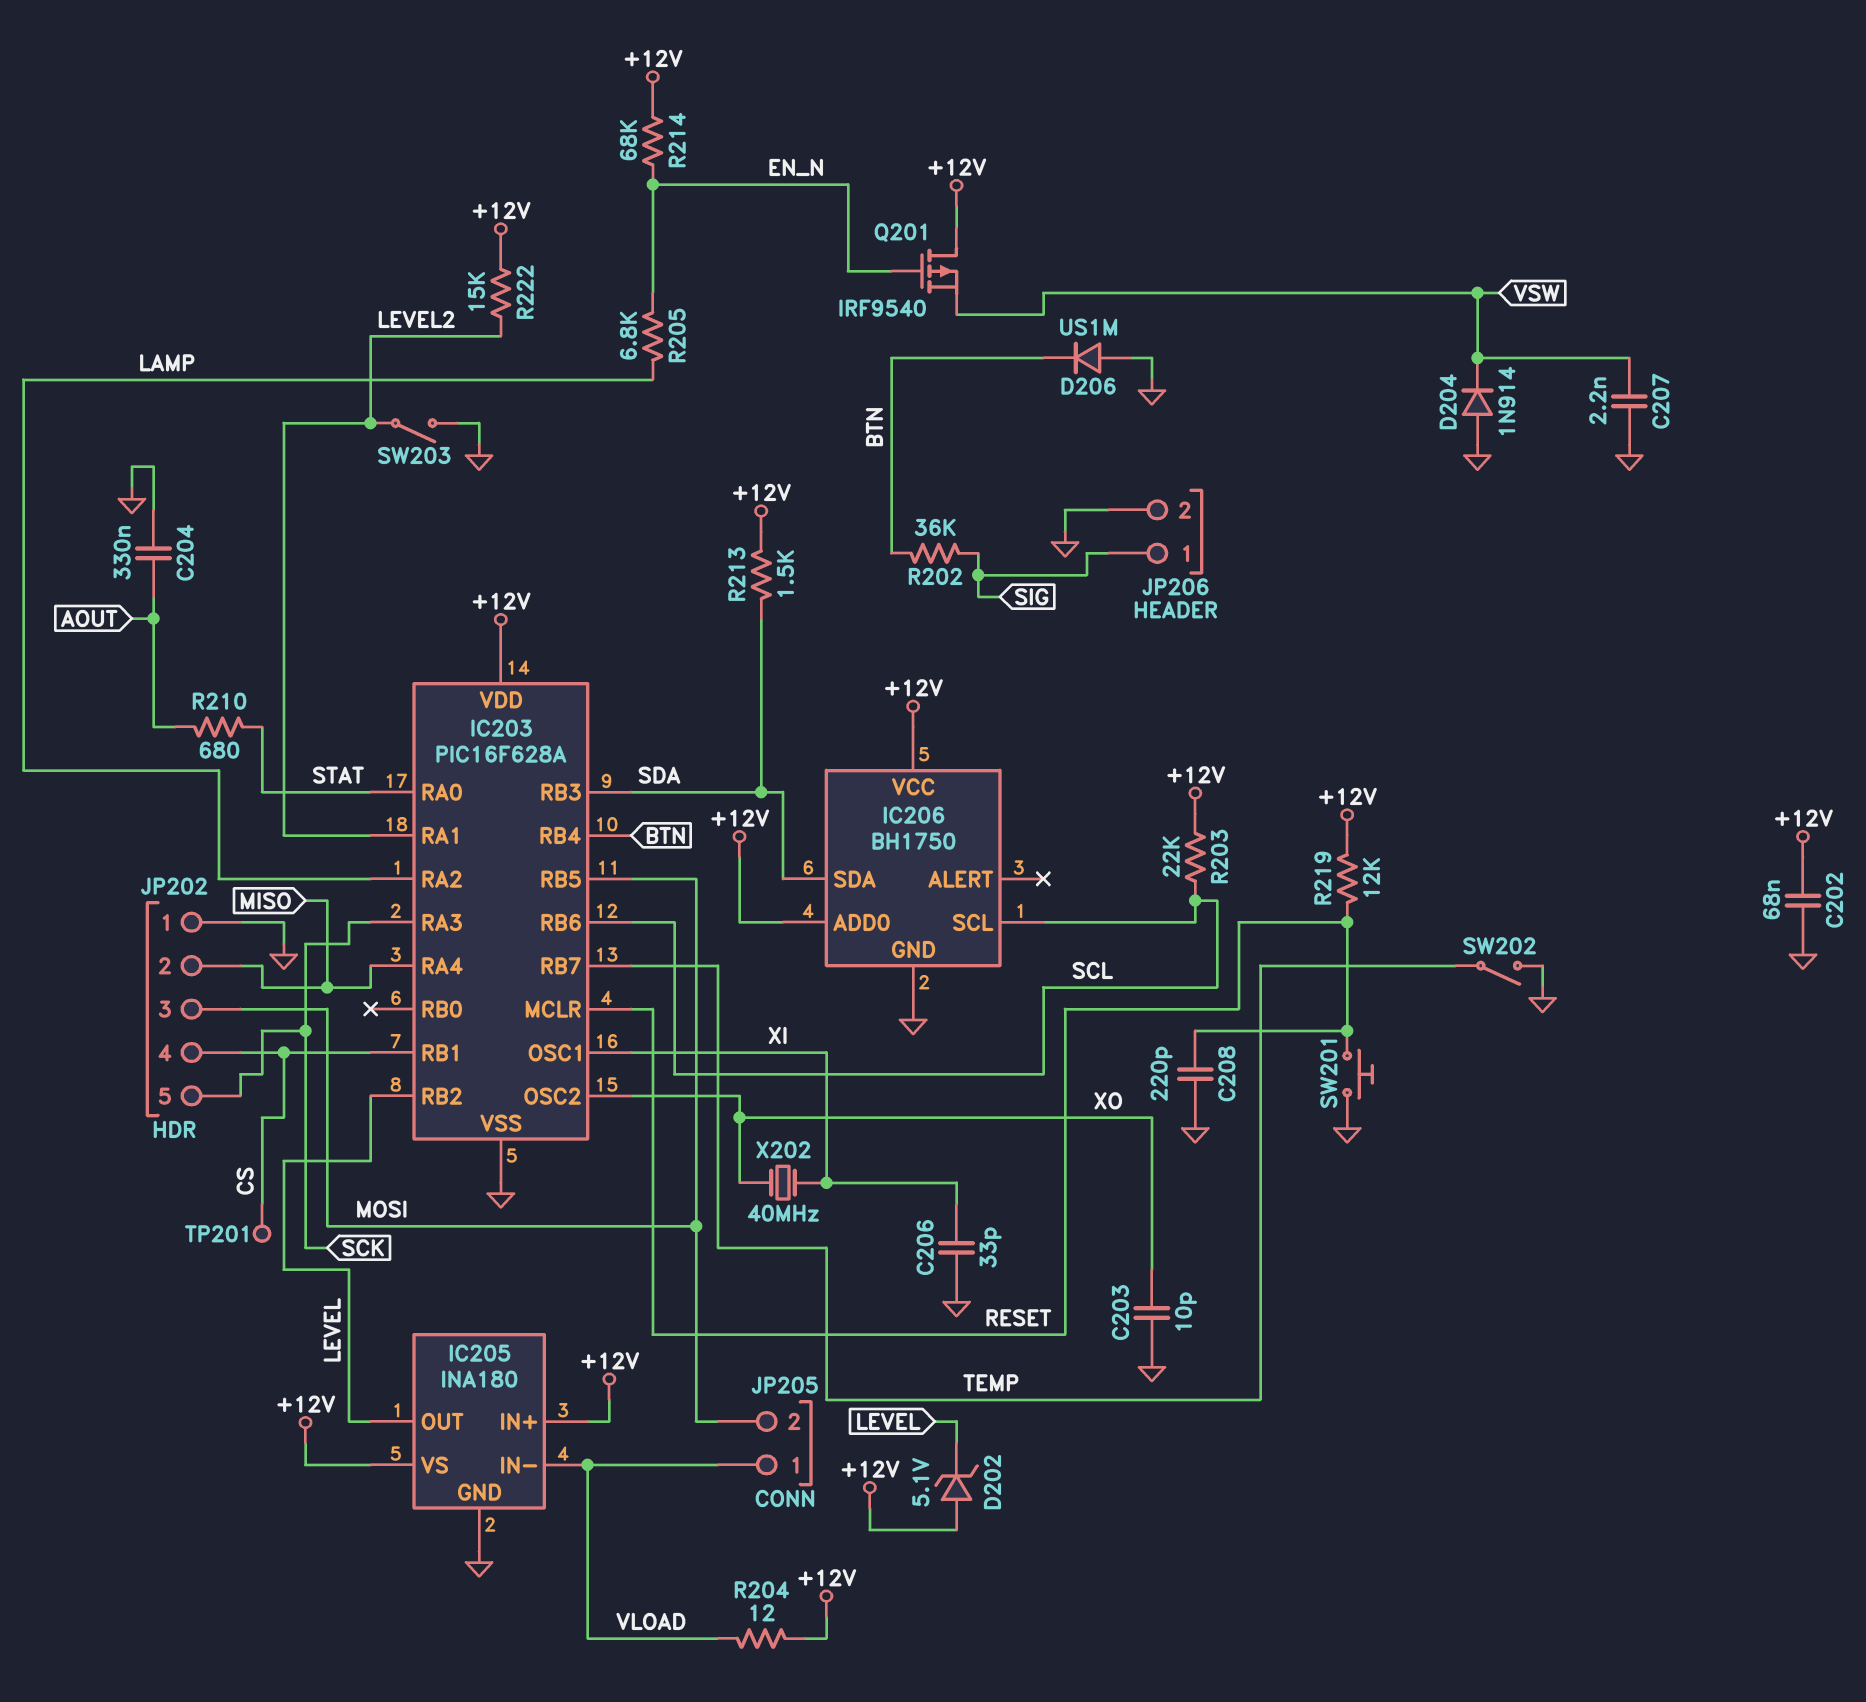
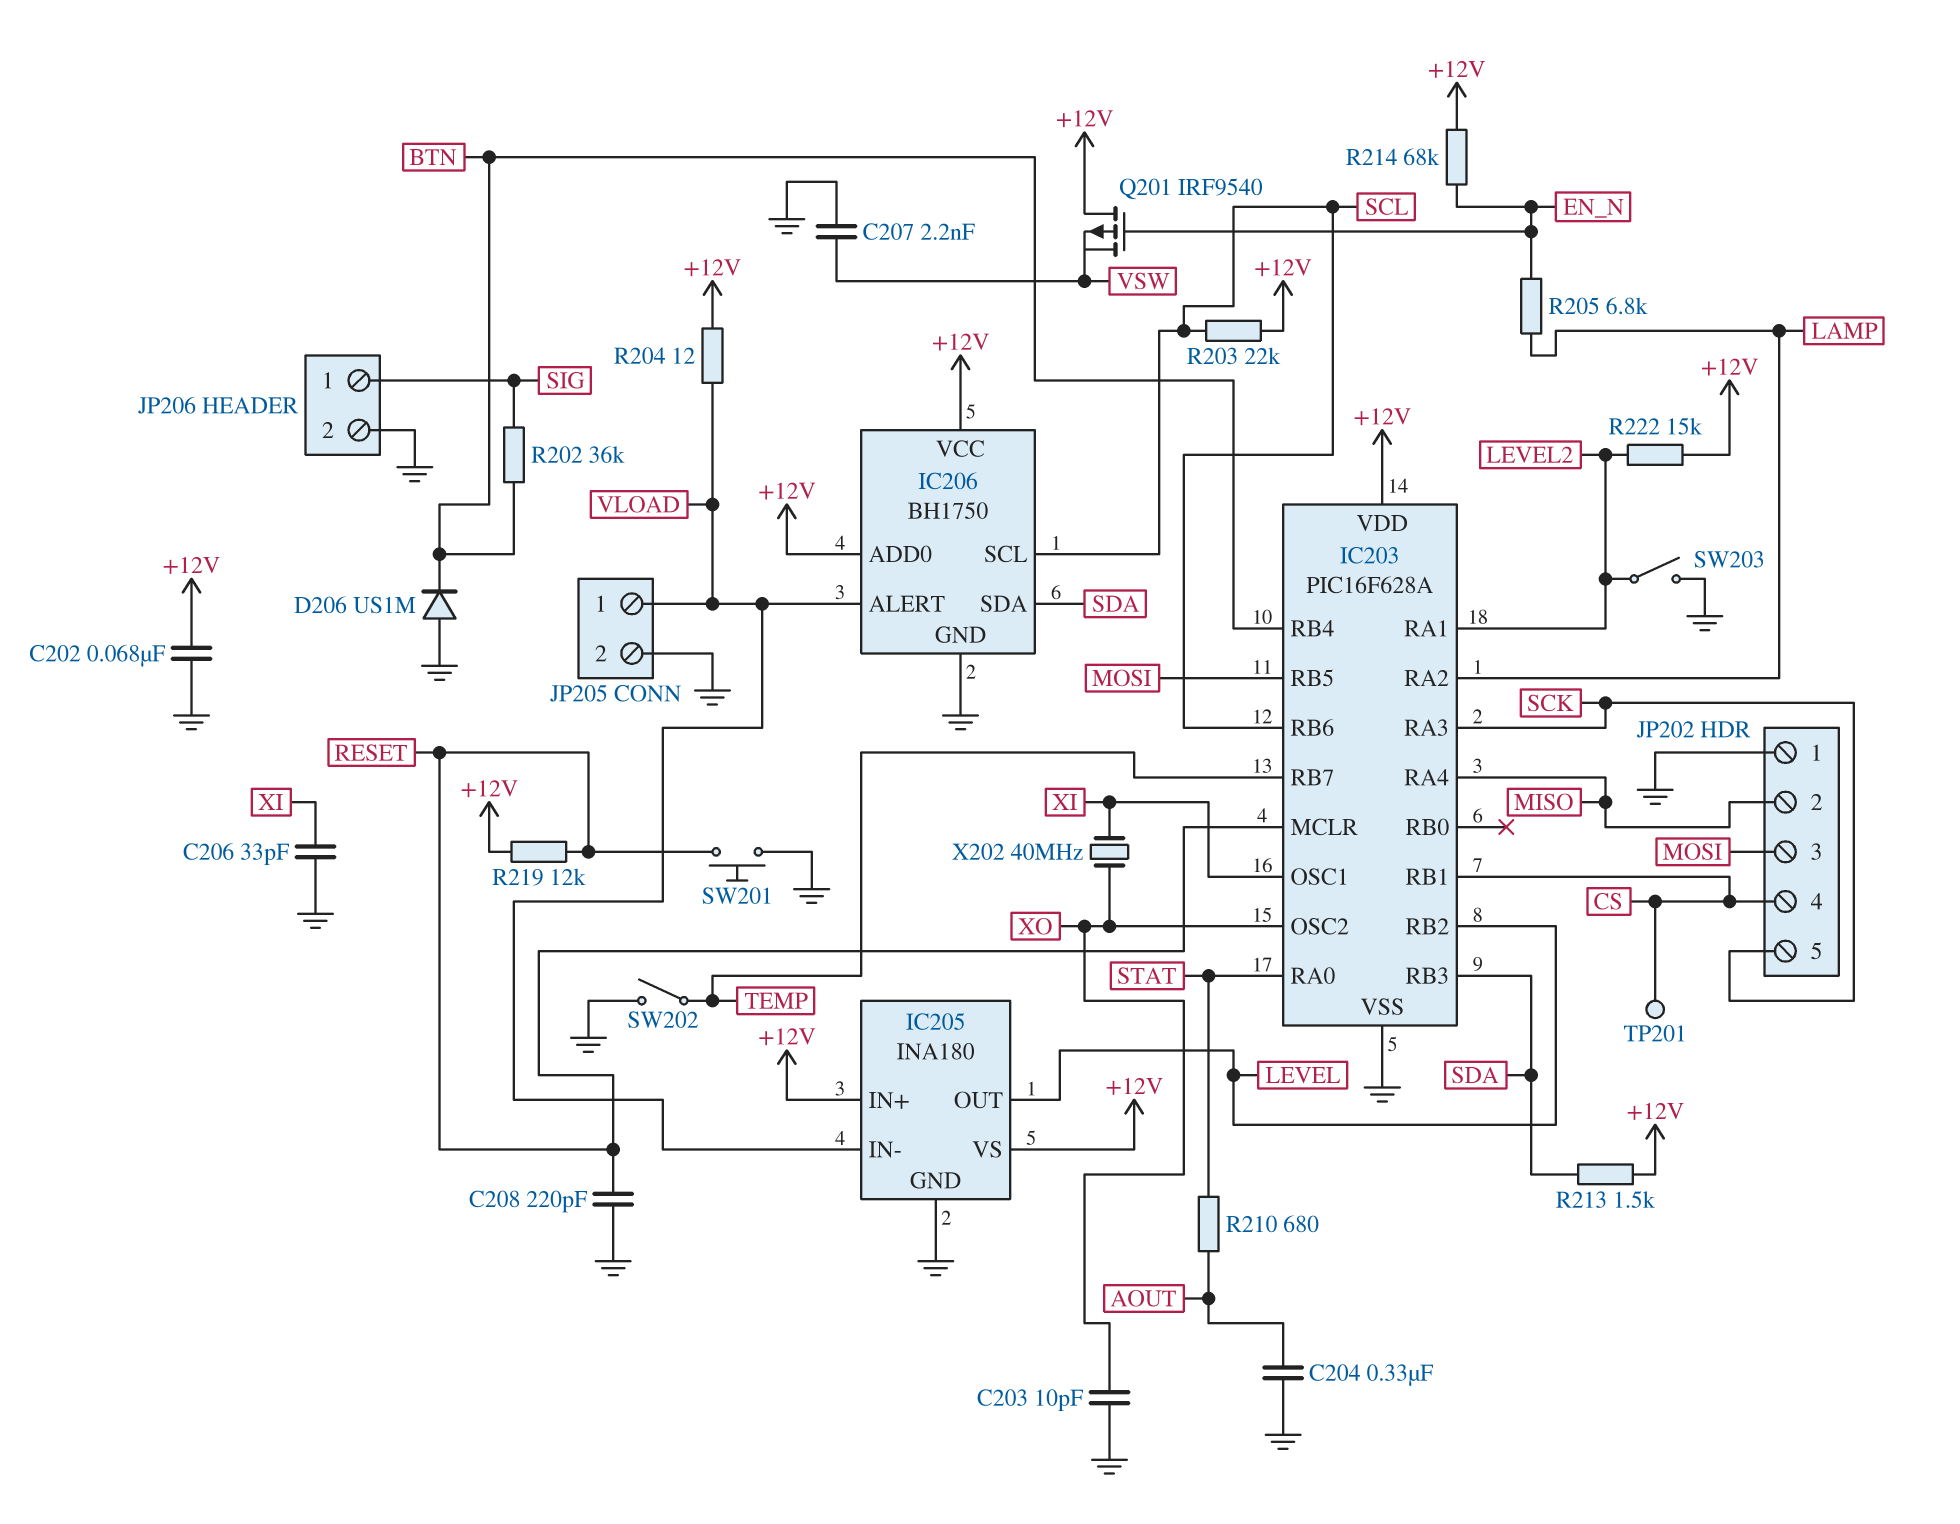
D202: zener 5.1V (A +12V, K LEVEL) -> none
D204: diode 1N914 (A GND, K VSW) -> none
IC206 pin ALERT: none -> VLOAD
JP205 pin 2: MOSI -> GND

